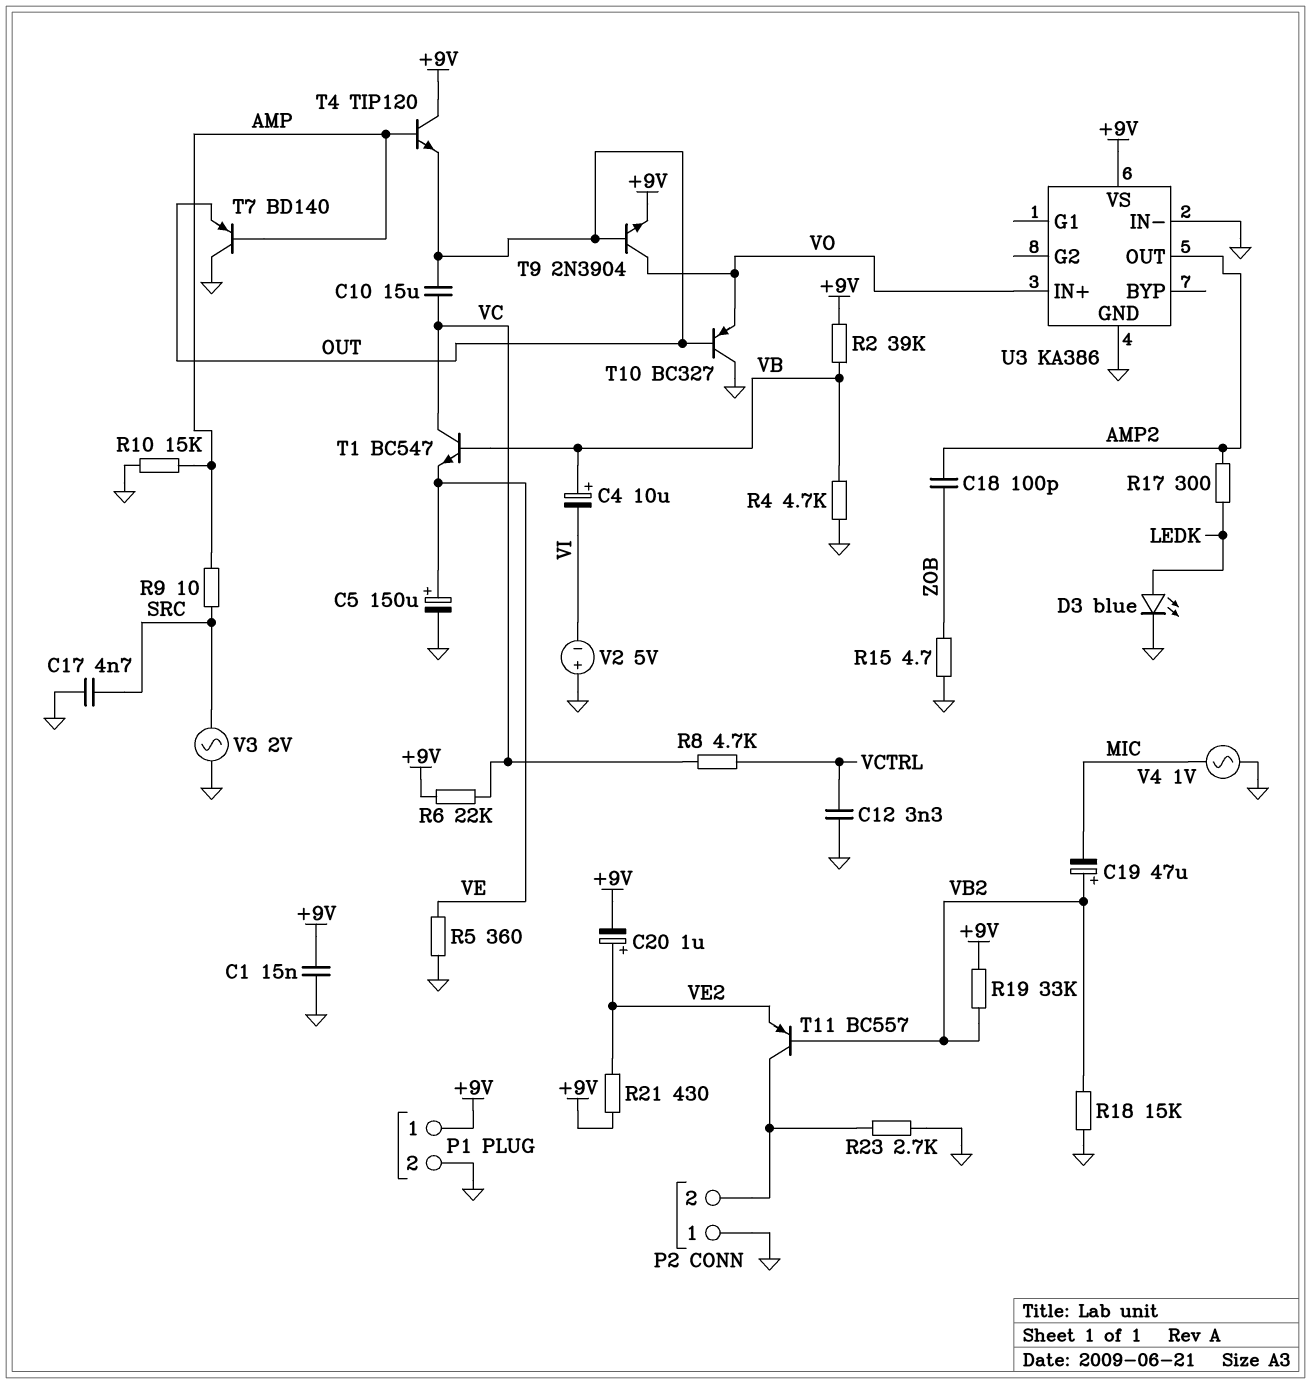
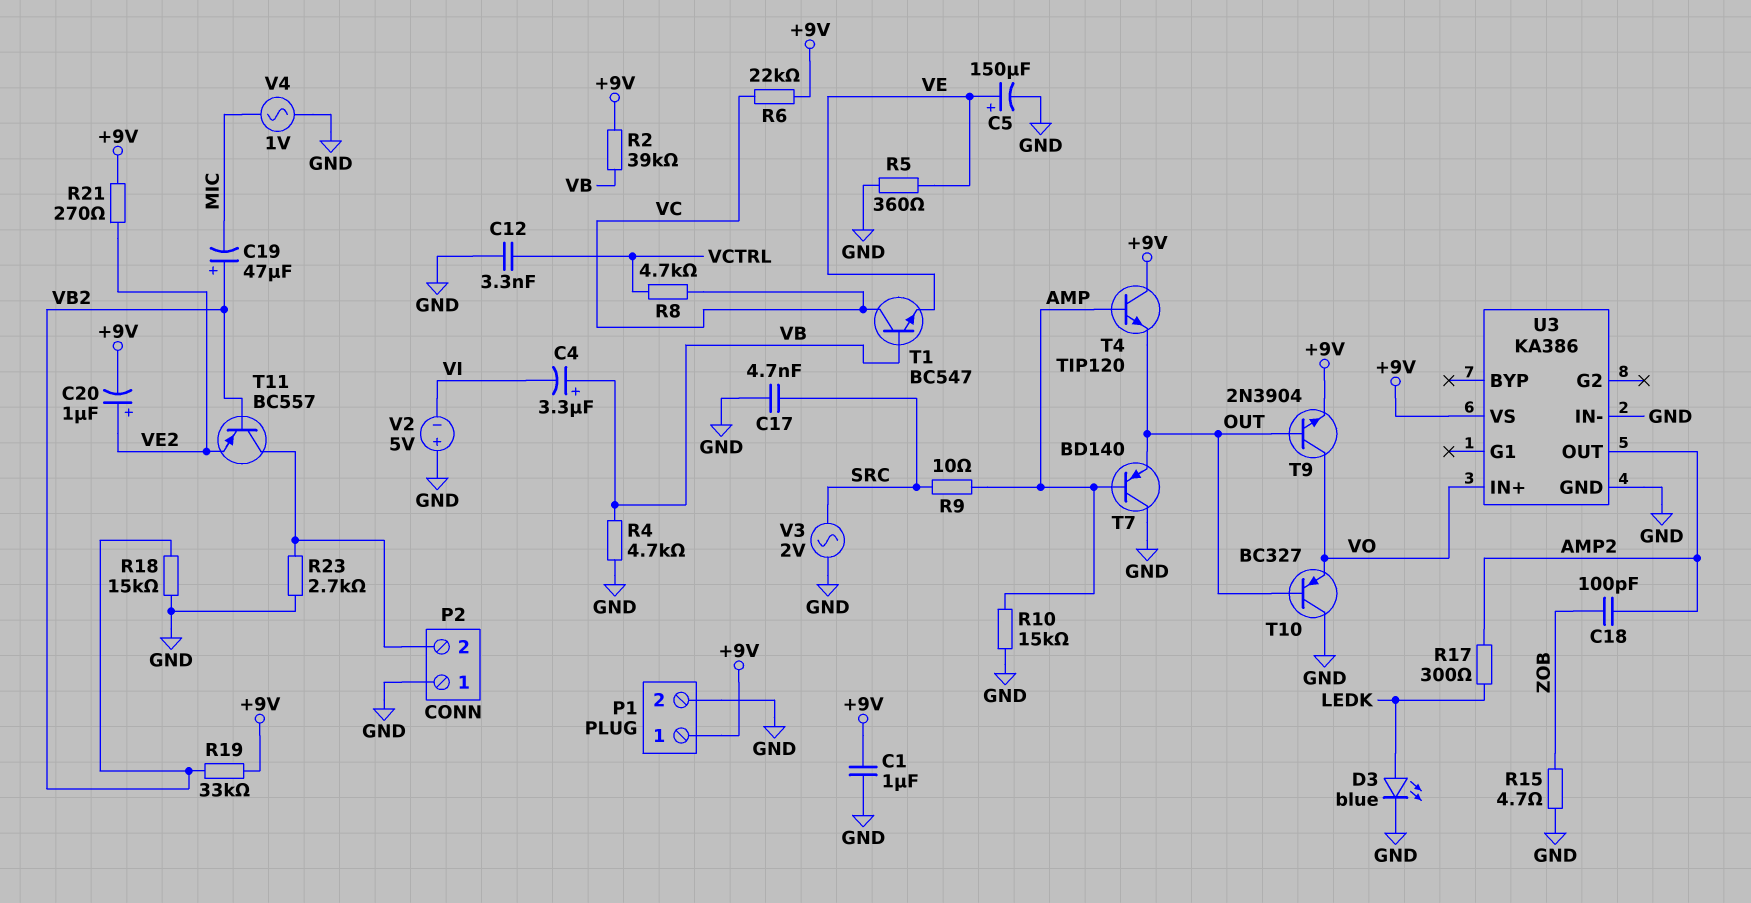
C1: 15nF (+9V, GND) -> 1uF (+9V, GND)
C4: 10uF (plus VB, minus VI) -> 3.3uF (plus VB, minus VI)
C10: 15uF (OUT, VC) -> none
R21: 430 (+9V, VE2) -> 270 (+9V, VE2)

